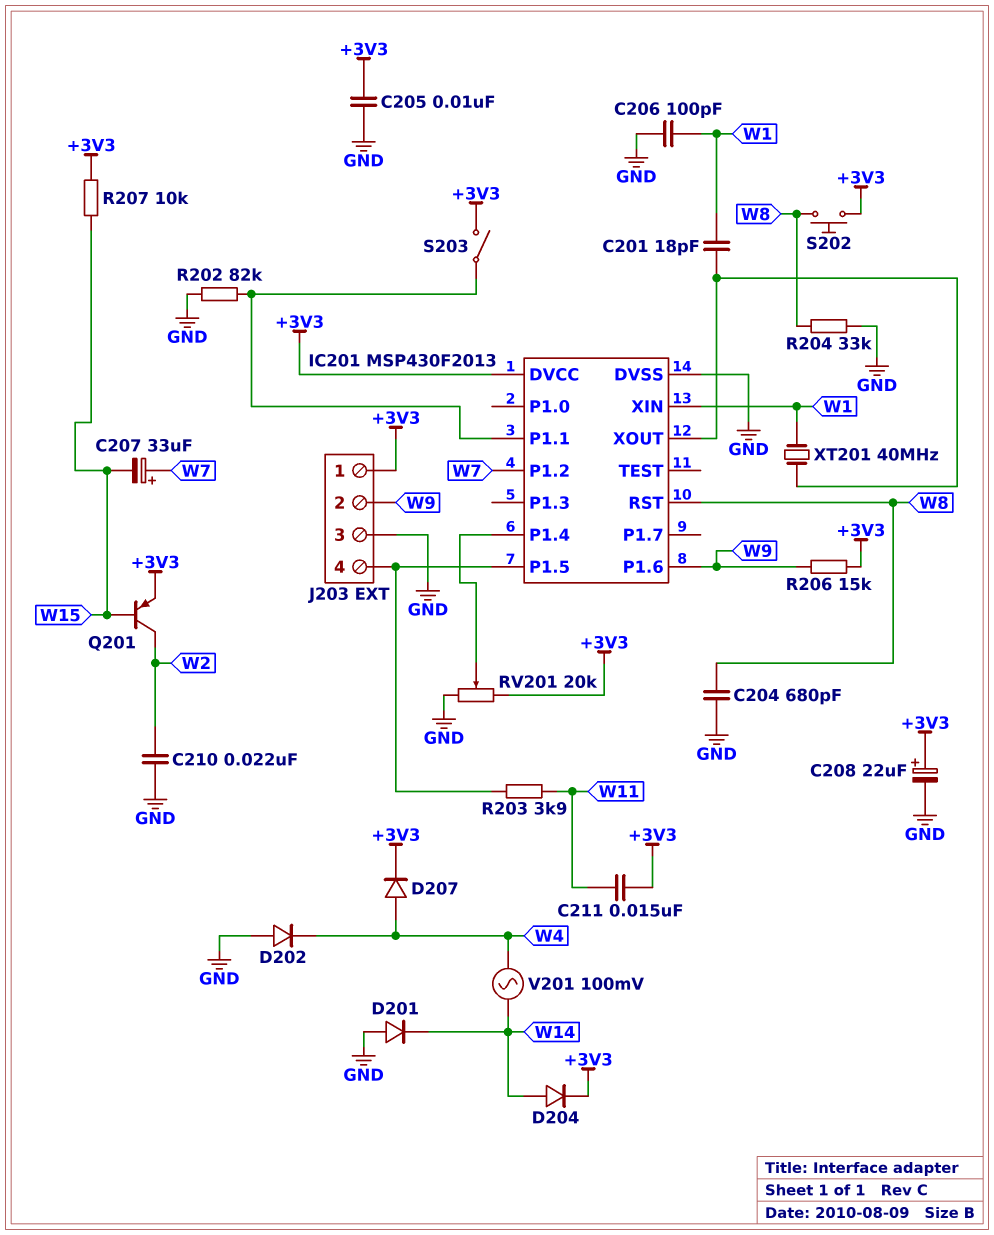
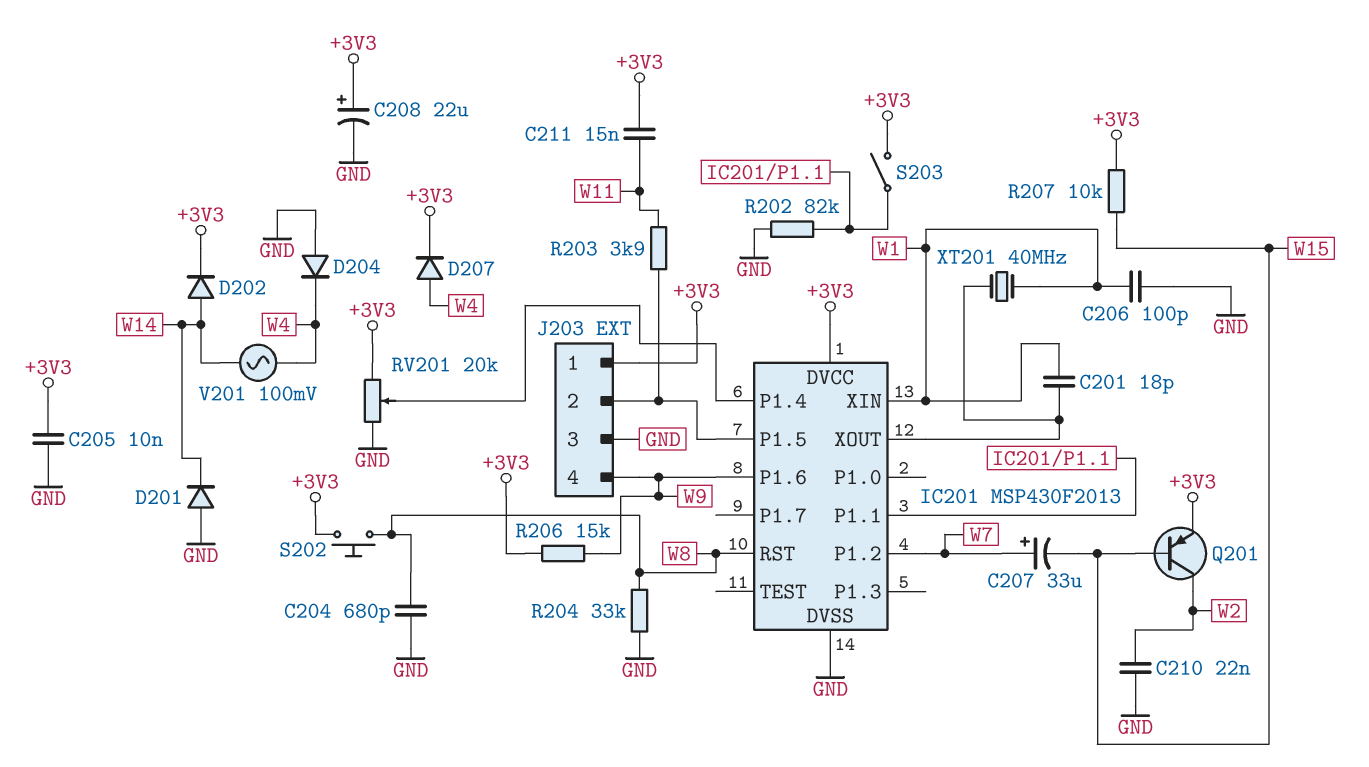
D202: diode (A GND, K W4) -> diode (A W14, K +3V3)
D204: diode (A W14, K +3V3) -> diode (A GND, K W4)
J203 pin 2: W9 -> IC201/P1.5
J203 pin 4: IC201/P1.5 -> W9

